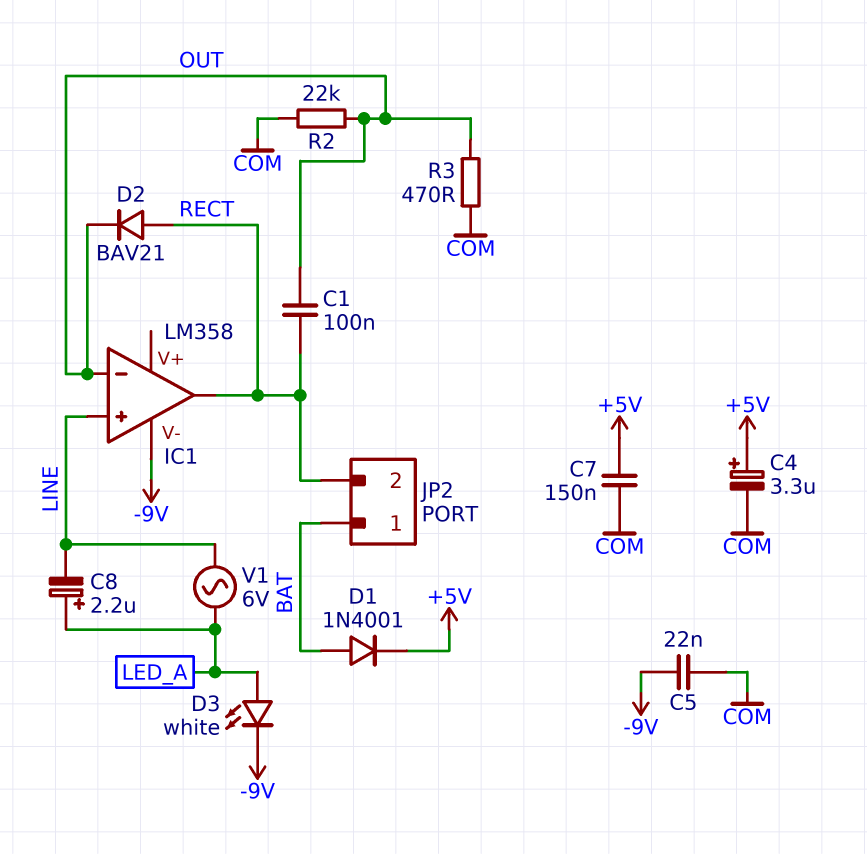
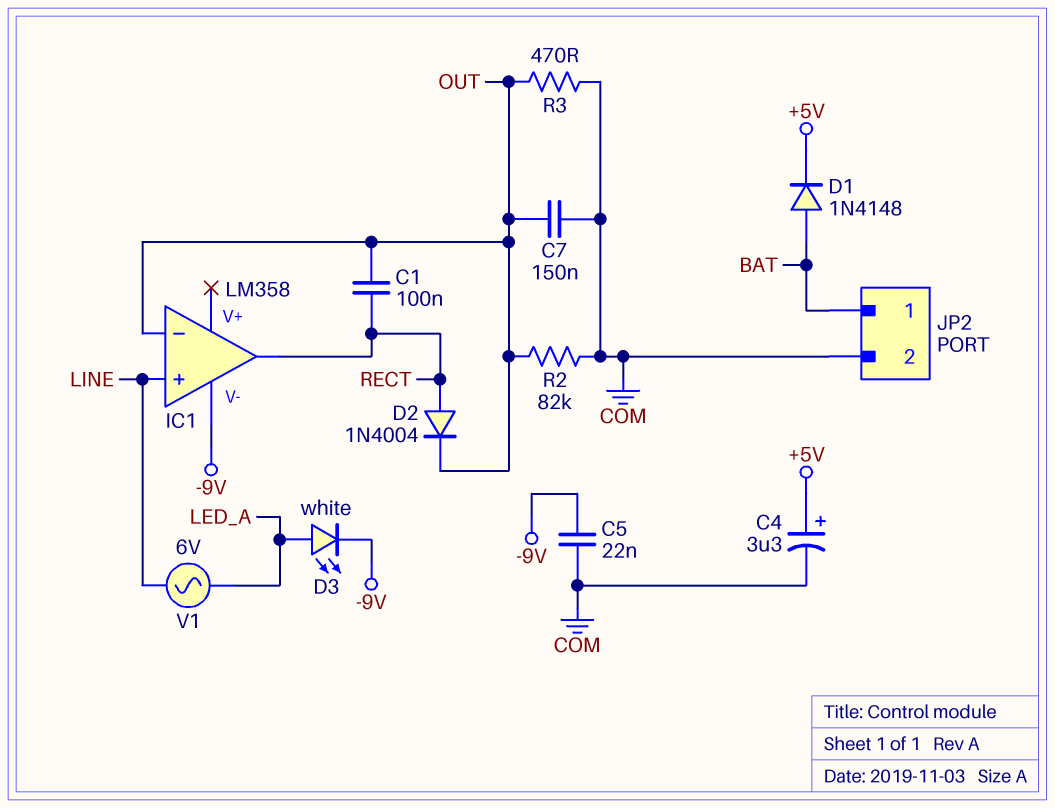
C7: 150nF (+5V, COM) -> 150nF (COM, OUT)
C8: 2.2uF (plus LED_A, minus LINE) -> none
D1: diode 1N4001 (A BAT, K +5V) -> diode 1N4148 (A BAT, K +5V)
D2: diode BAV21 (A RECT, K OUT) -> diode 1N4004 (A RECT, K OUT)
JP2 pin 2: RECT -> COM
R2: 22k (COM, OUT) -> 82k (COM, OUT)

